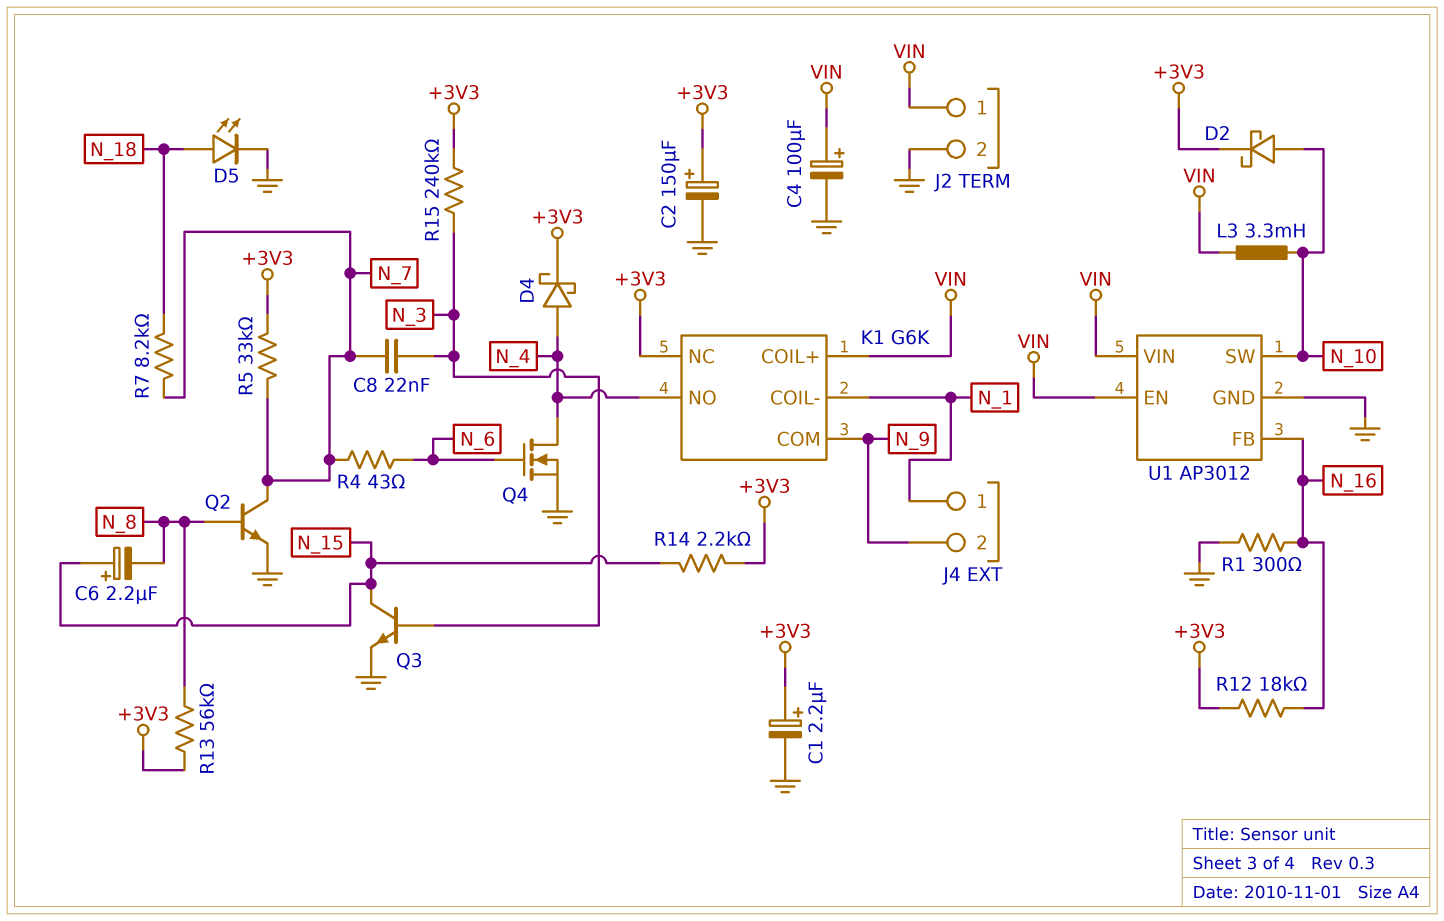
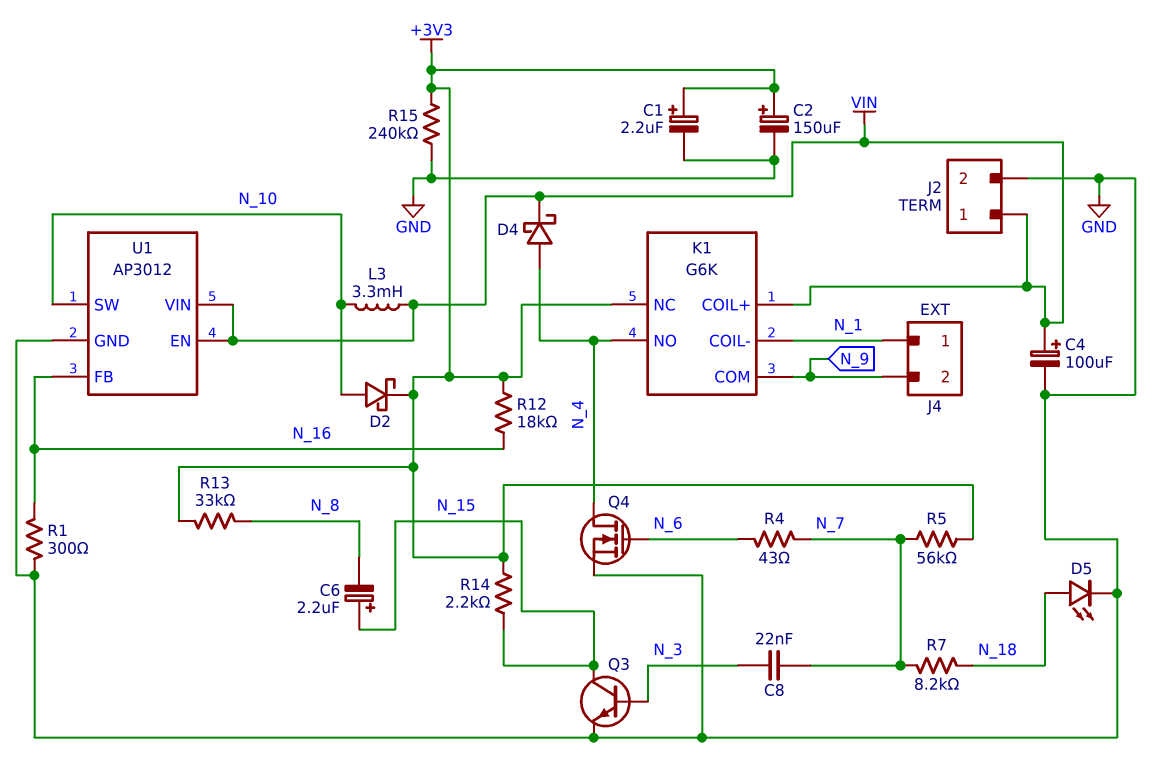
D4: schottky (A N_4, K +3V3) -> schottky (A N_4, K VIN)
Q2: NPN (B N_8, C N_7, E GND) -> none
R5: 33k (+3V3, N_7) -> 56k (+3V3, N_7)
R13: 56k (+3V3, N_8) -> 33k (+3V3, N_8)
R15: 240k (+3V3, N_3) -> 240k (+3V3, GND)

